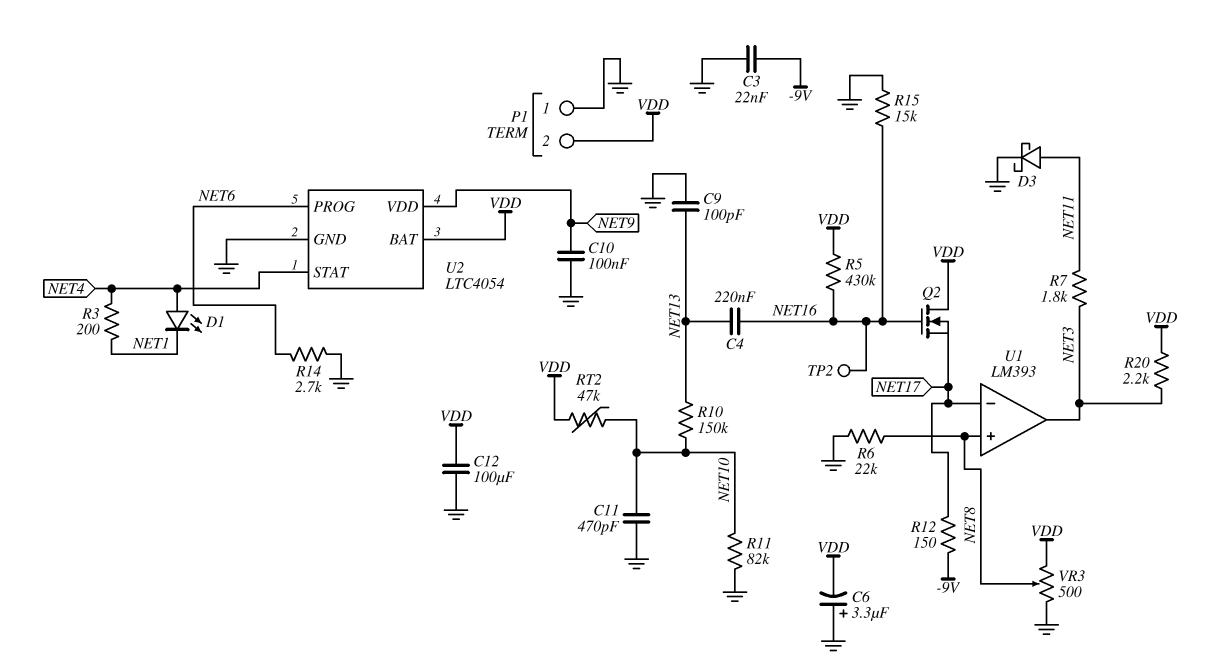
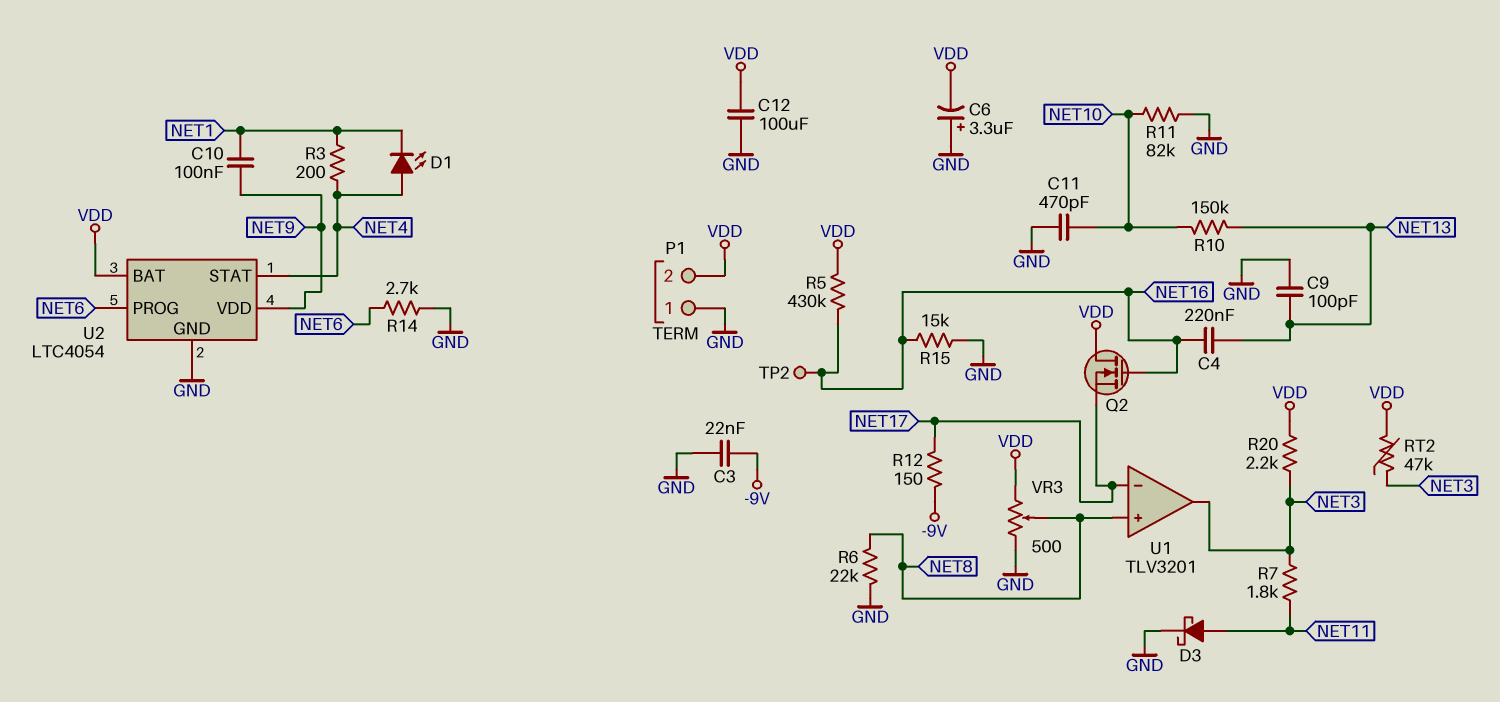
C10: 100nF (GND, NET9) -> 100nF (NET1, NET9)
RT2: 47k (NET10, VDD) -> 47k (NET3, VDD)
U1: LM393 -> TLV3201

